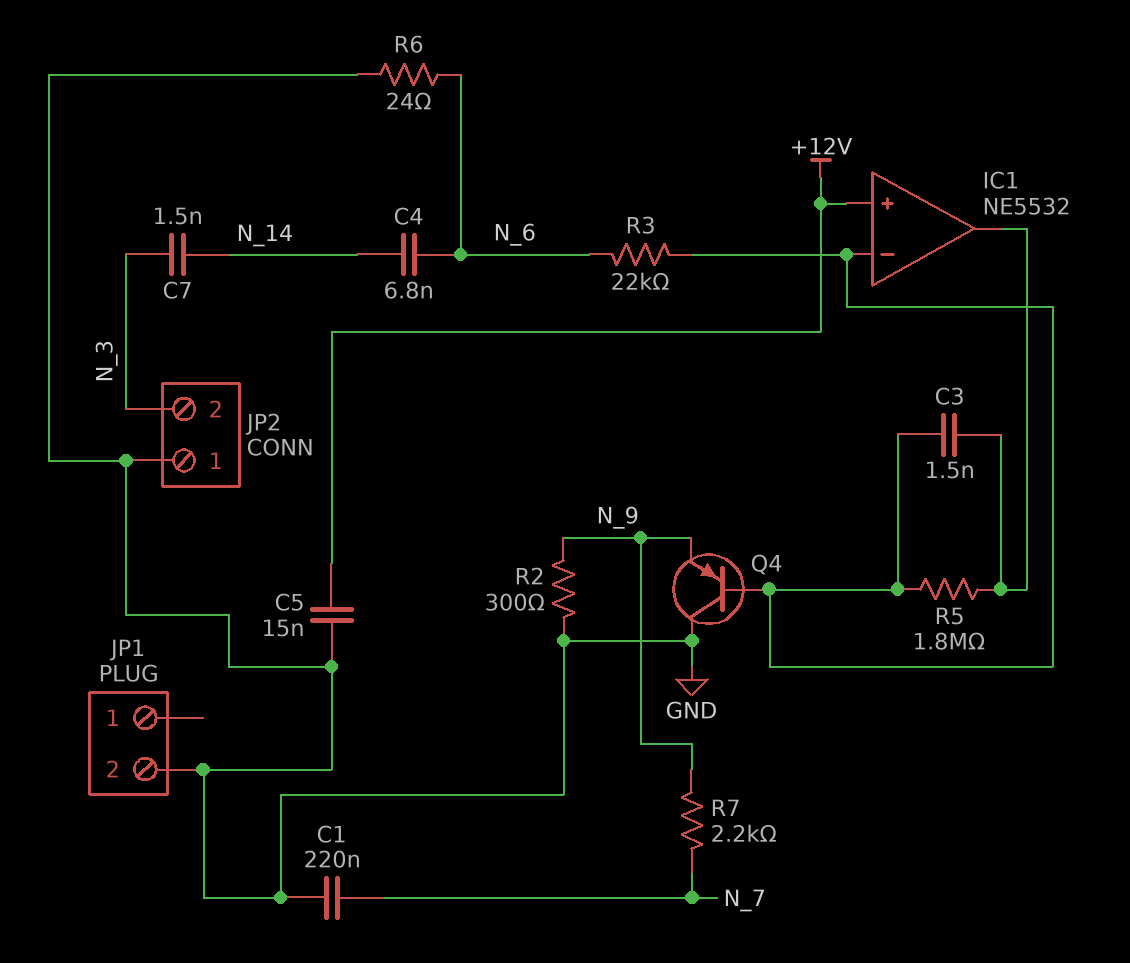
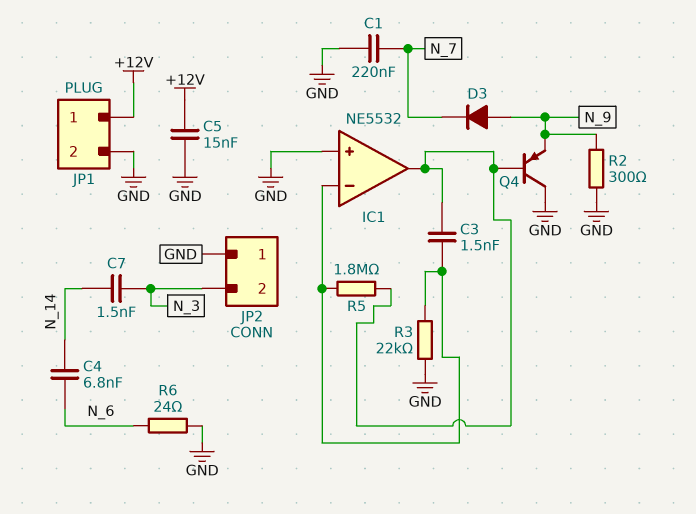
D3: none -> diode (A N_9, K N_7)
IC1 pin in+: +12V -> GND
JP1 pin 1: none -> +12V
Q4: PNP (B IC1/in-, C GND, E N_9) -> PNP (B IC1/out, C GND, E N_9)
R3: 22k (IC1/in-, N_6) -> 22k (GND, IC1/in-)
R7: 2.2k (N_7, N_9) -> none

